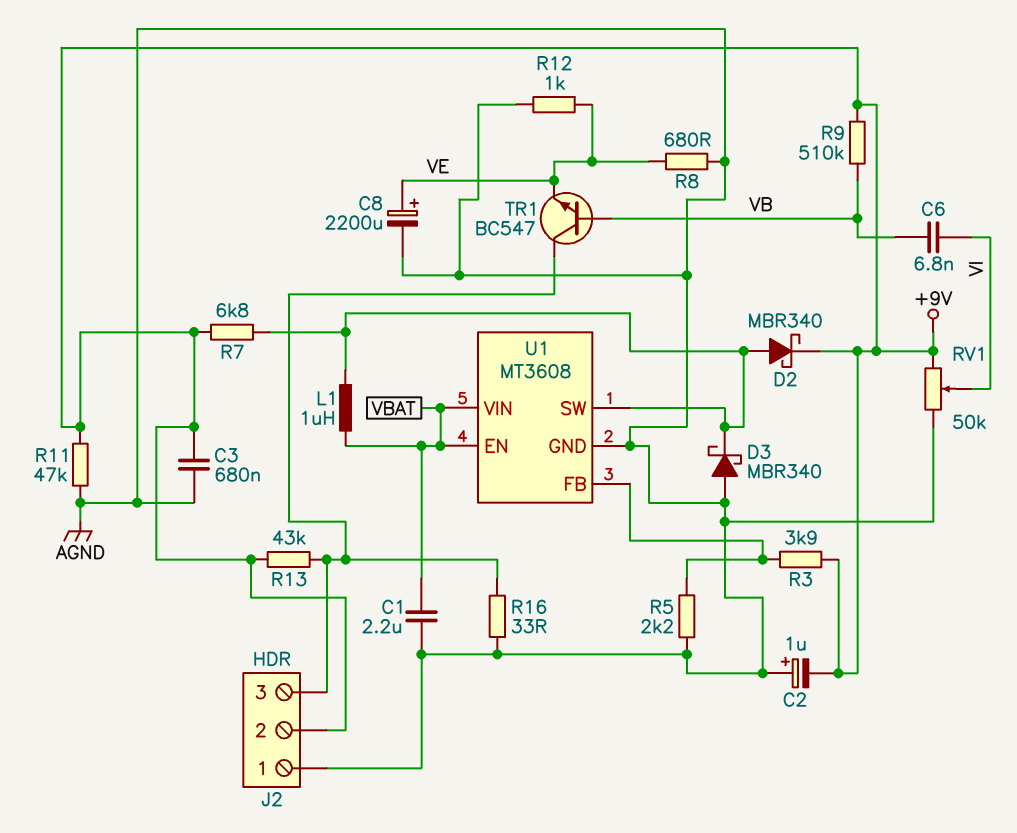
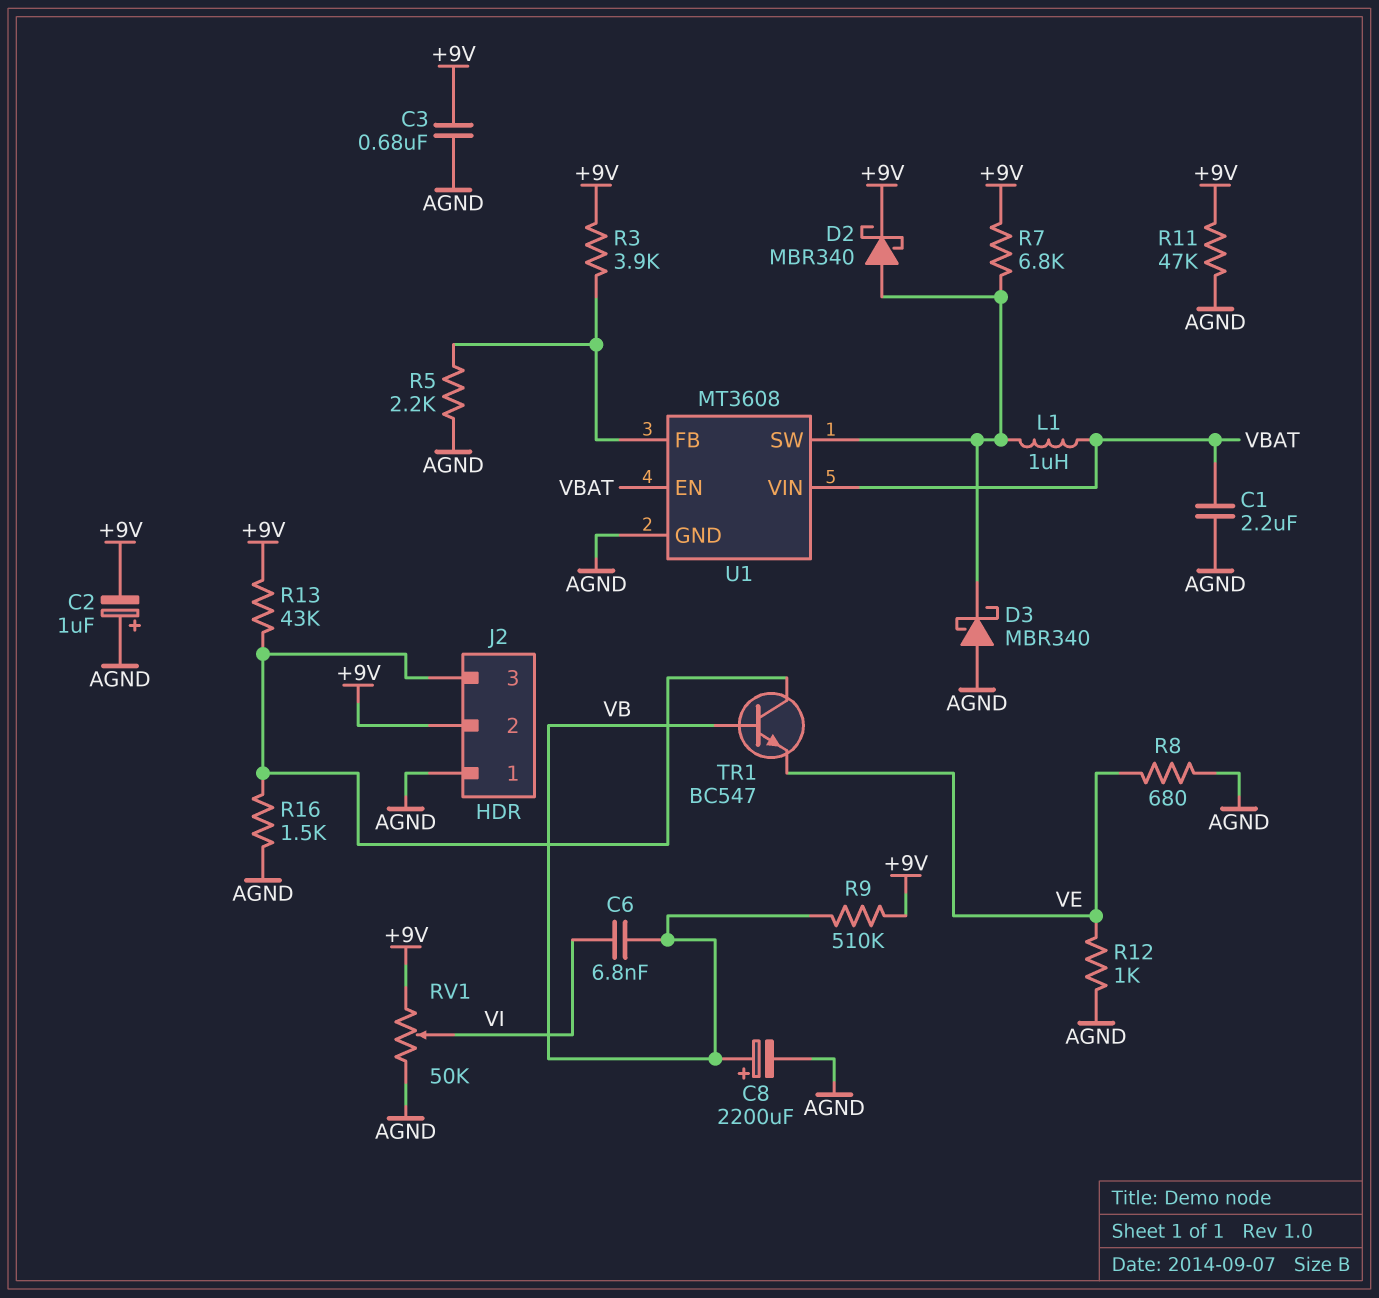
C8: 2200uF (plus VE, minus AGND) -> 2200uF (plus VB, minus AGND)
R16: 33 (AGND, J2/3) -> 1.5k (AGND, J2/3)

